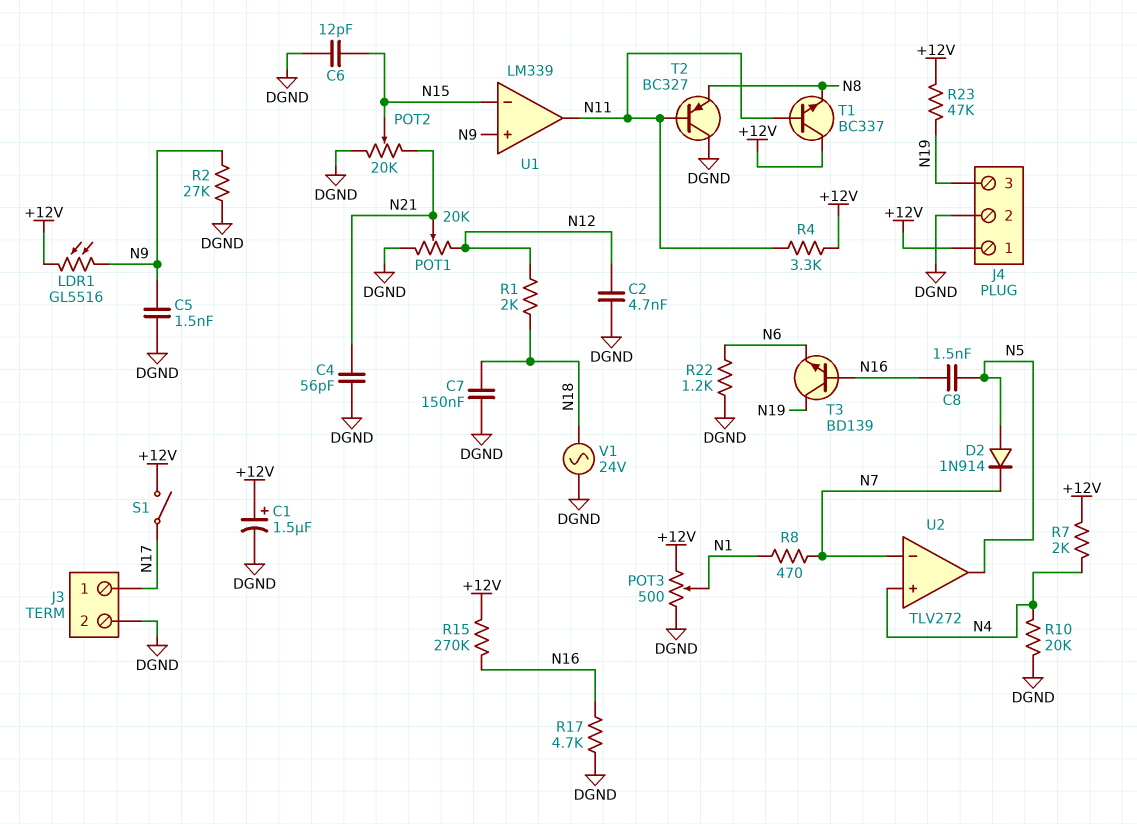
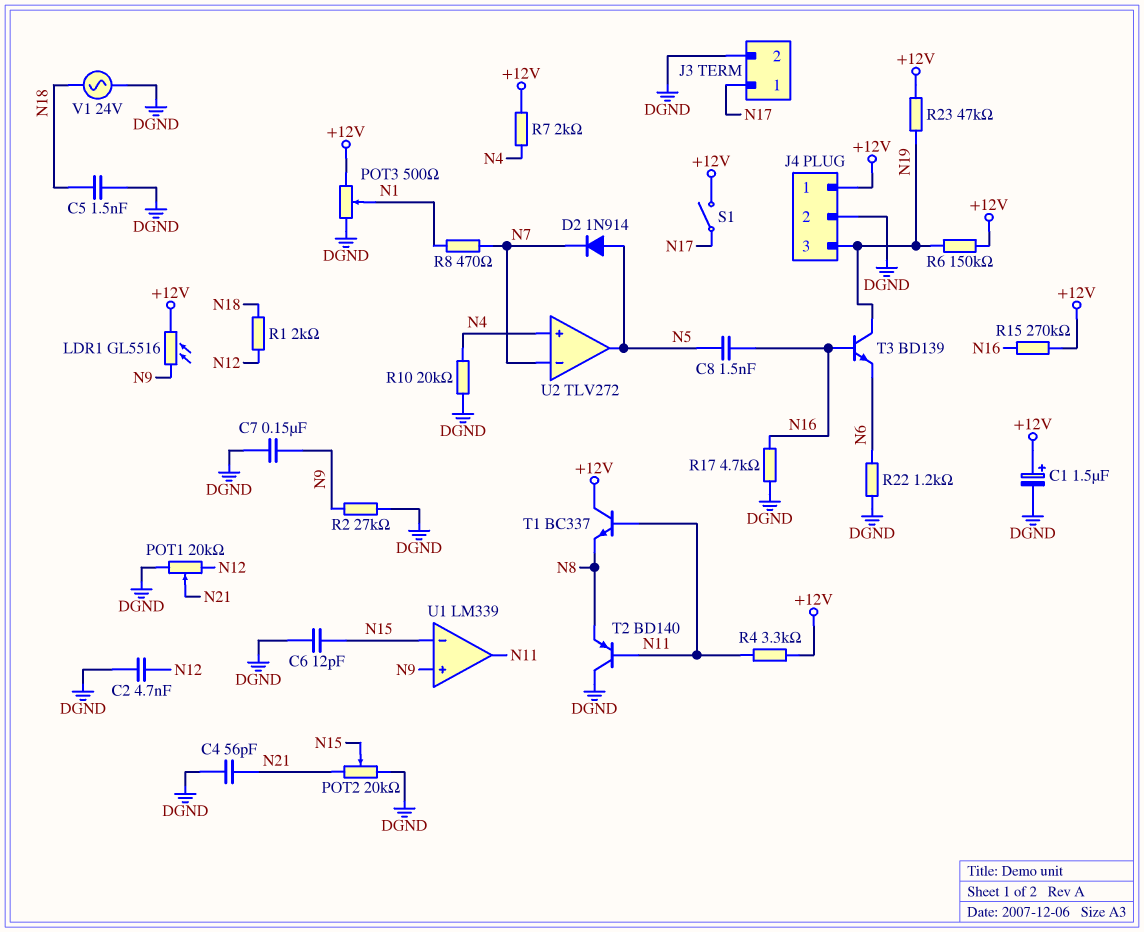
C5: 1.5nF (DGND, N9) -> 1.5nF (DGND, N18)
C7: 150nF (DGND, N18) -> 150nF (DGND, N9)
R6: none -> 150k (+12V, N19)
T2: PNP BC327 (B N11, C DGND, E N8) -> PNP BD140 (B N11, C DGND, E N8)

